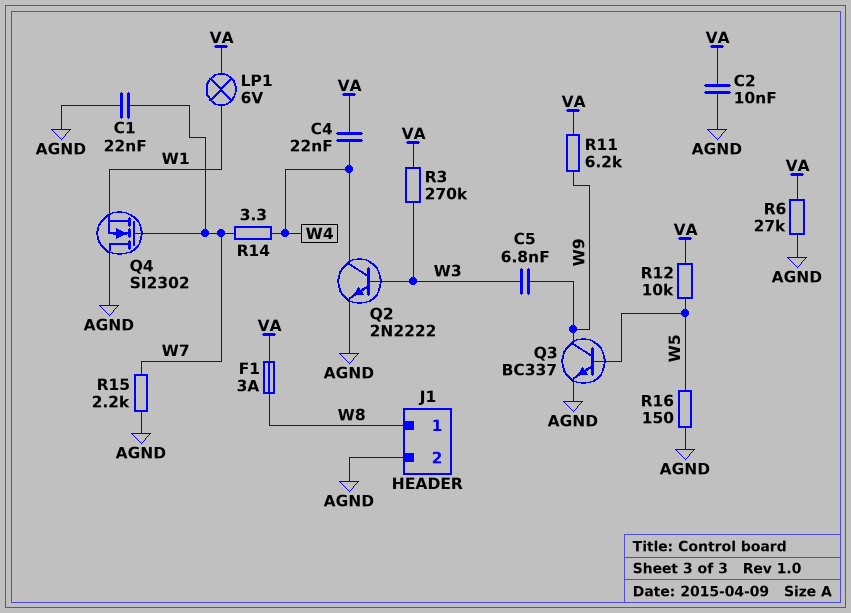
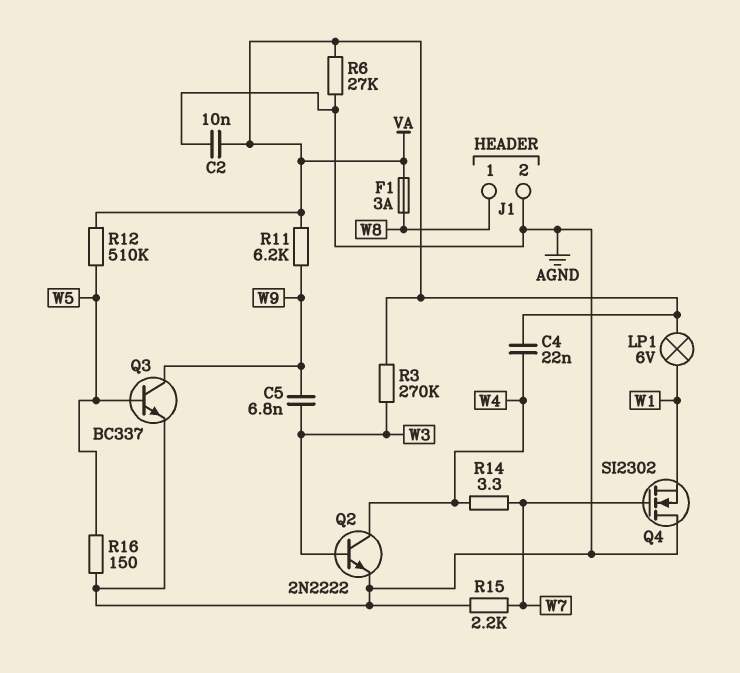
C1: 22nF (AGND, W7) -> none
R12: 10k (VA, W5) -> 510k (VA, W5)

